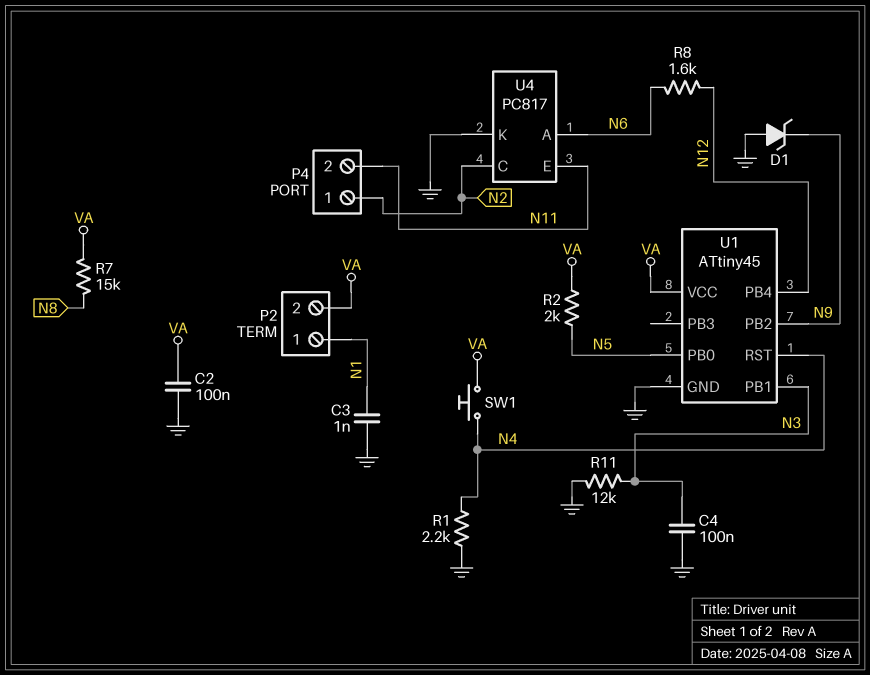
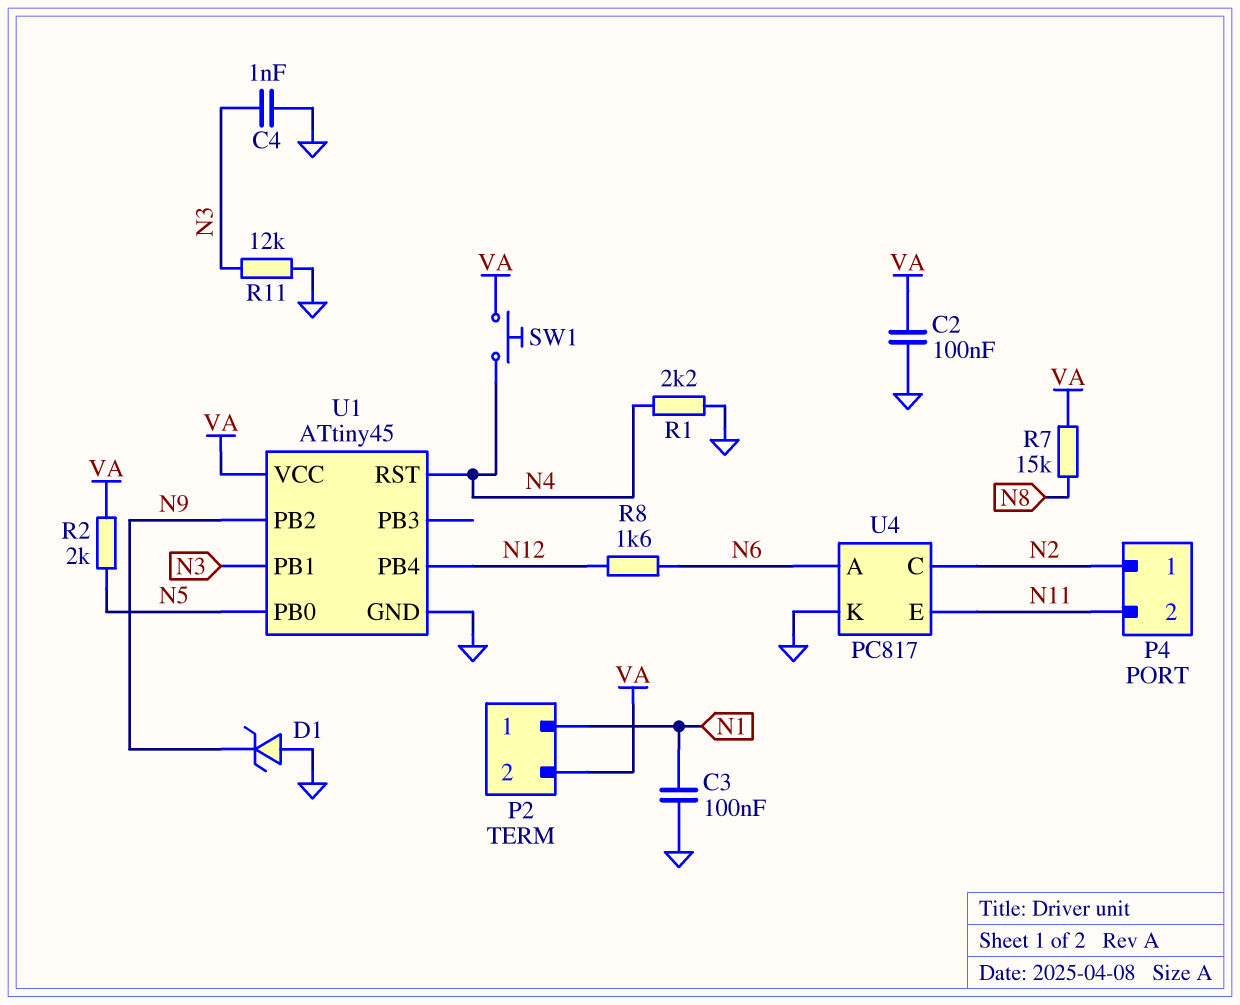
C3: 1nF (GND, N1) -> 100nF (GND, N1)
C4: 100nF (GND, N3) -> 1nF (GND, N3)

